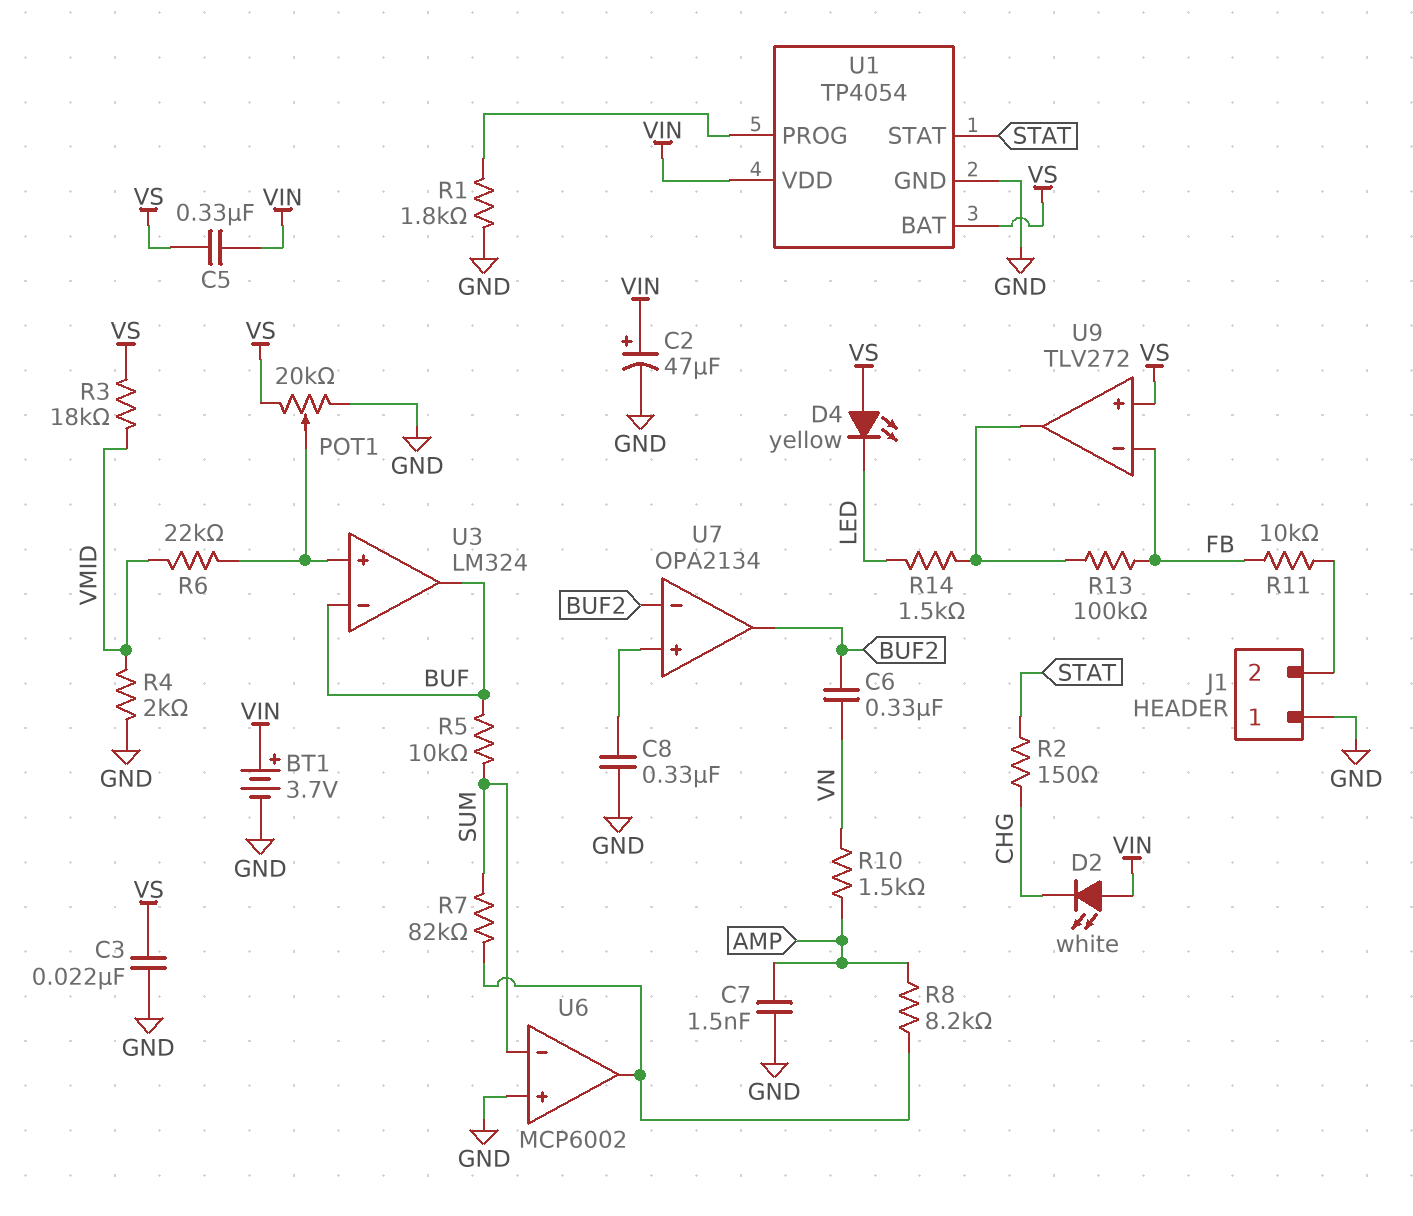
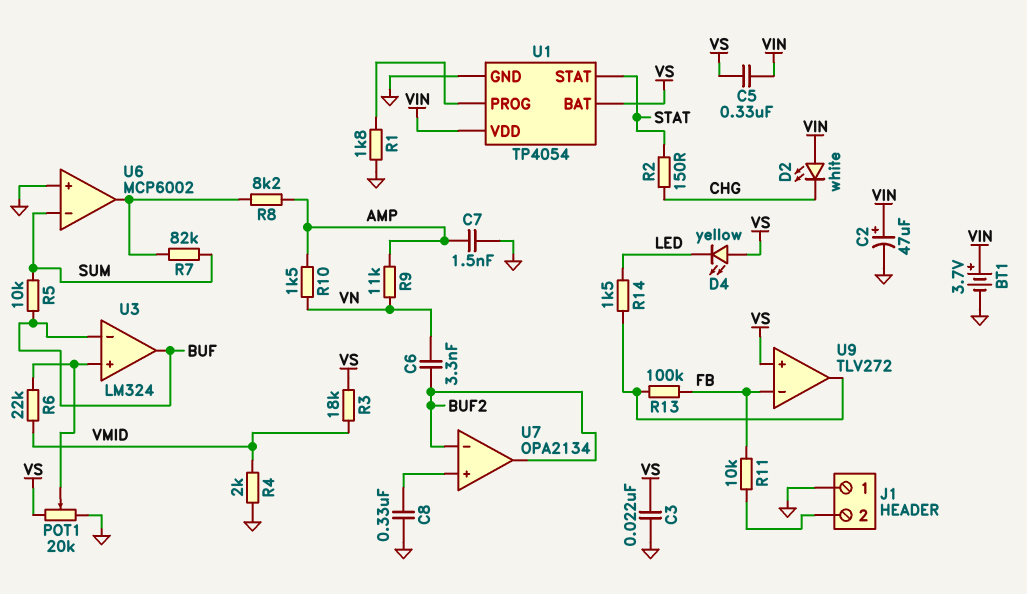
C6: 330nF (BUF2, VN) -> 3.3nF (BUF2, VN)
R9: none -> 11k (AMP, VN)

